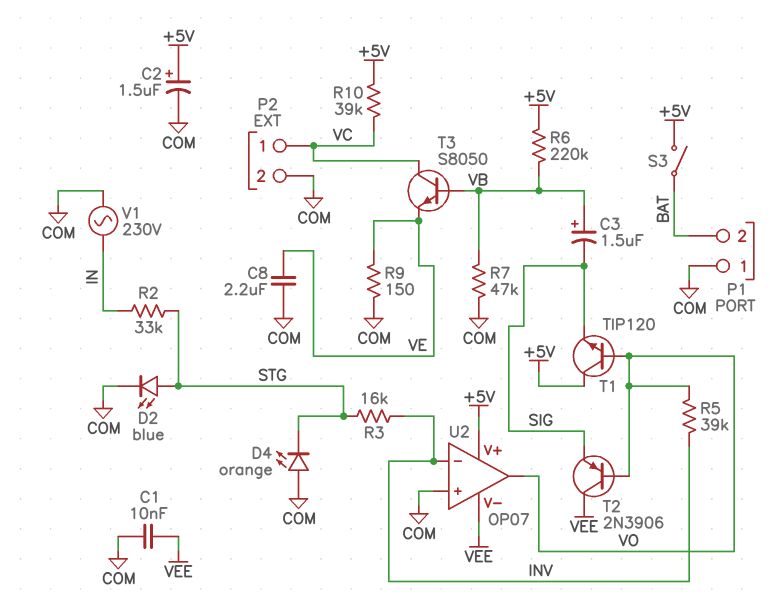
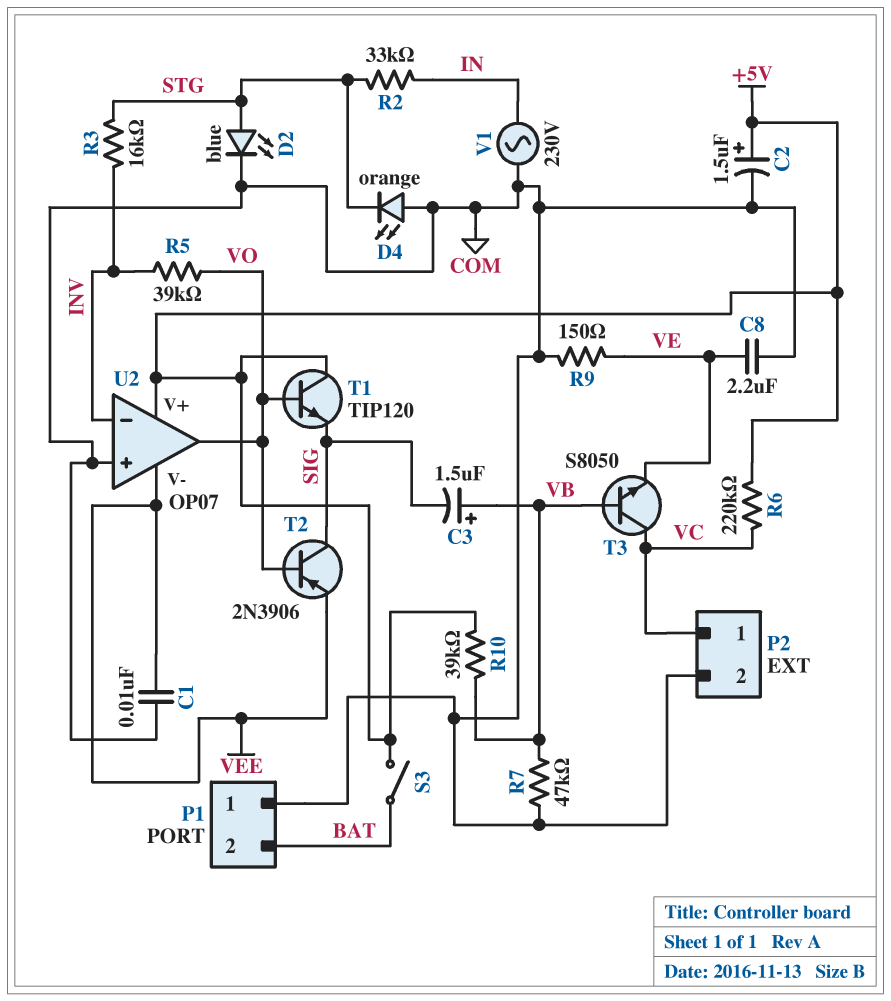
R6: 220k (+5V, VB) -> 220k (+5V, VC)
R10: 39k (+5V, VC) -> 39k (+5V, VB)
T2: PNP 2N3906 (B VO, C VEE, E SIG) -> PNP 2N3906 (B VO, C SIG, E VEE)

